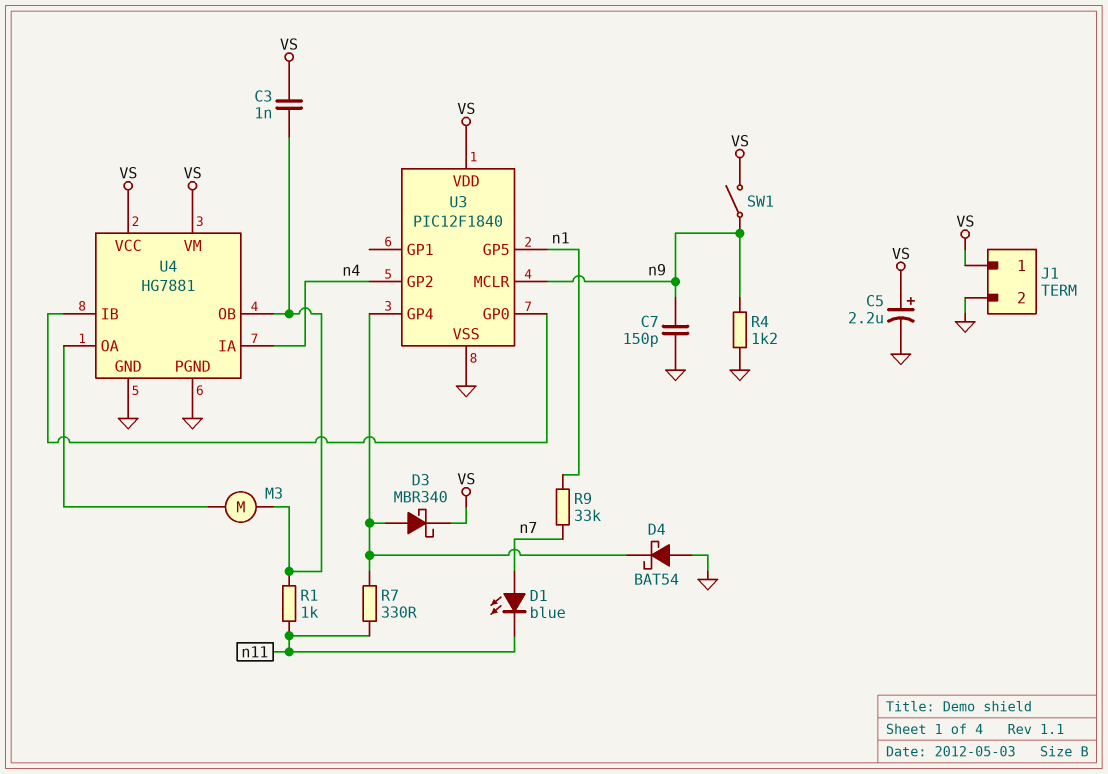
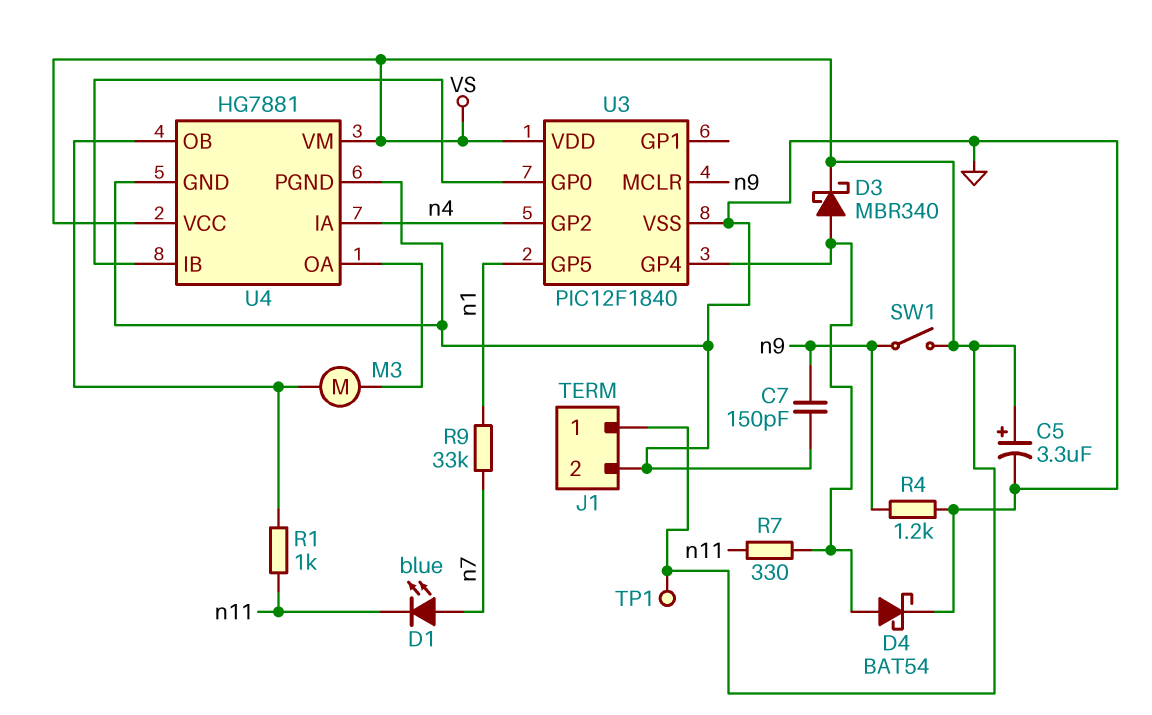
C3: 1nF (U4/OB, VS) -> none
C5: 2.2uF (plus VS, minus GND) -> 3.3uF (plus VS, minus GND)
D4: schottky BAT54 (A GND, K U3/GP4) -> schottky BAT54 (A U3/GP4, K GND)
TP1: none -> test point (VS)

